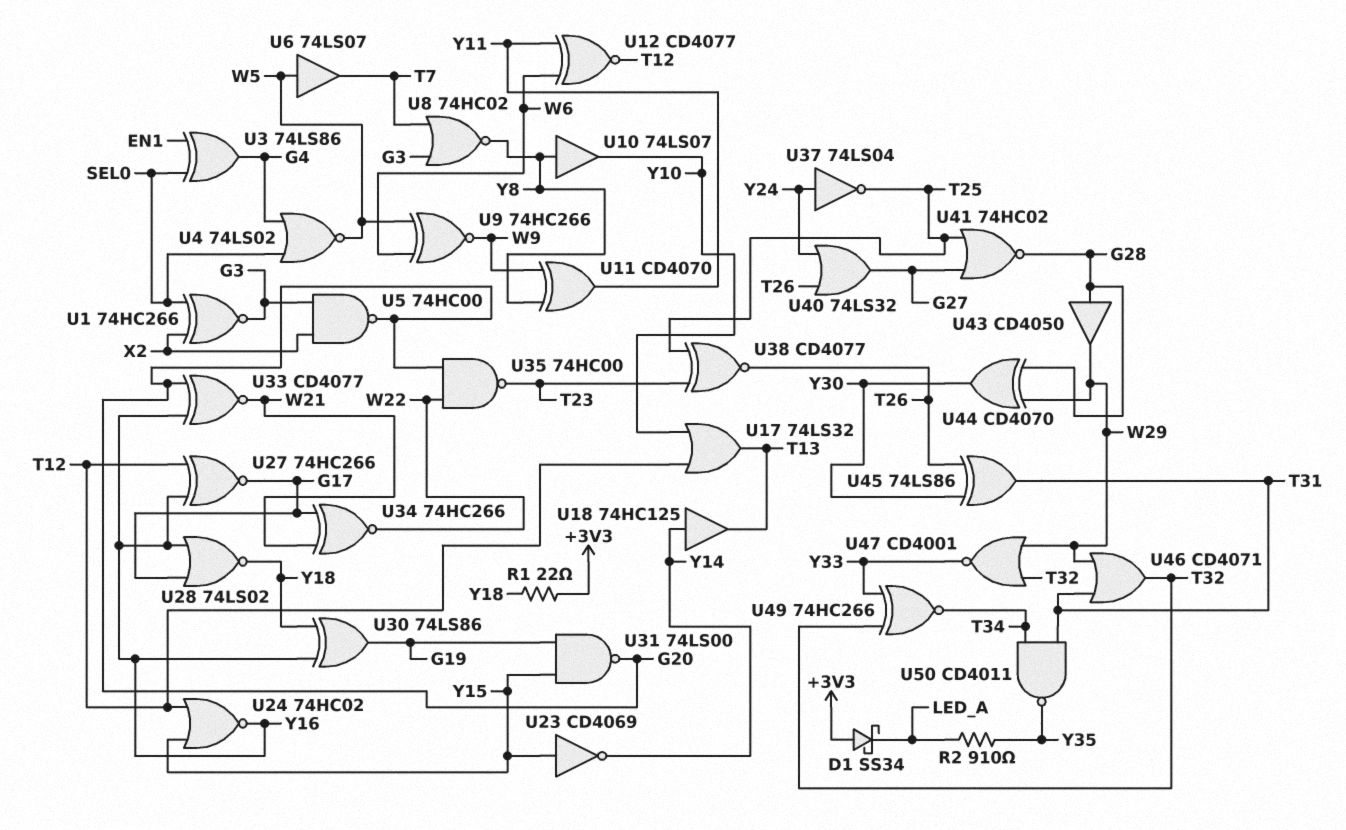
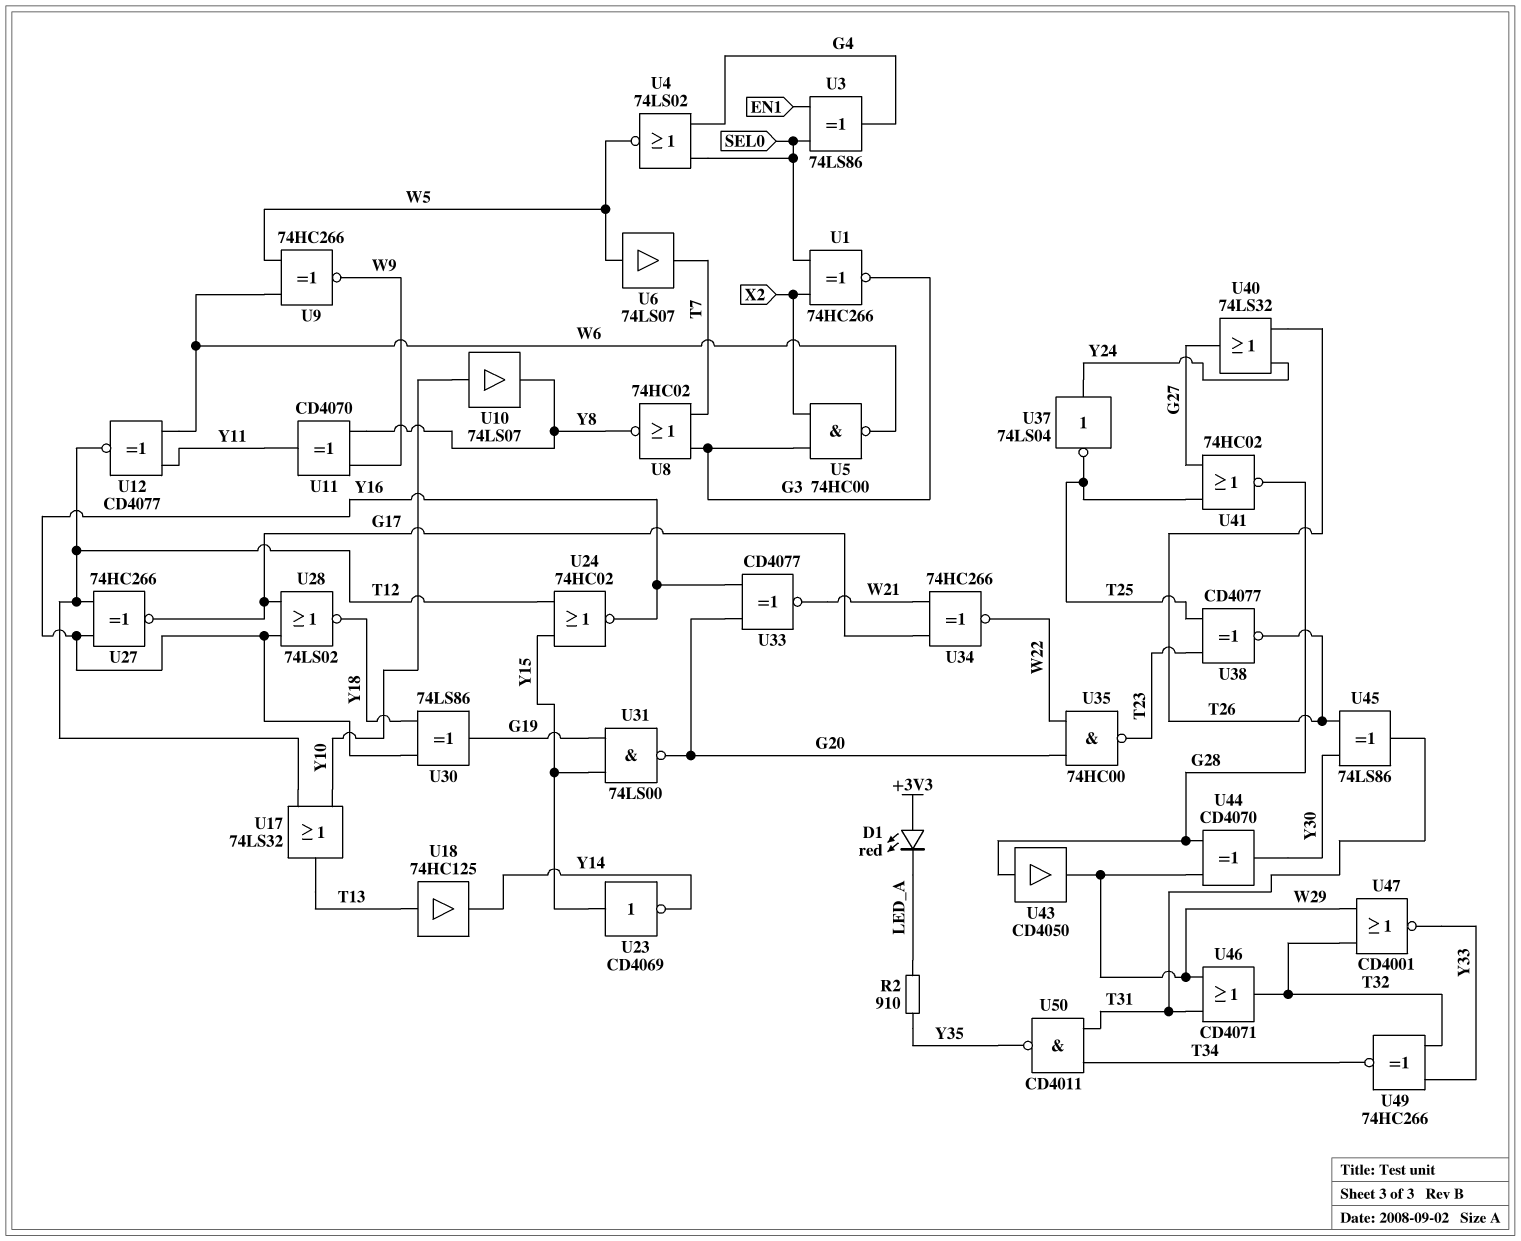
D1: schottky SS34 (A +3V3, K LED_A) -> LED red (A +3V3, K LED_A)
R1: 22 (+3V3, Y18) -> none
U5: NAND 74HC00 (in G3, in X2, out G20) -> NAND 74HC00 (in G3, in X2, out W6)
U10: buffer 74LS07 (in Y8, out Y10) -> buffer 74LS07 (in Y10, out Y8)
U18: buffer 74HC125 (in Y14, out T13) -> buffer 74HC125 (in T13, out Y14)

